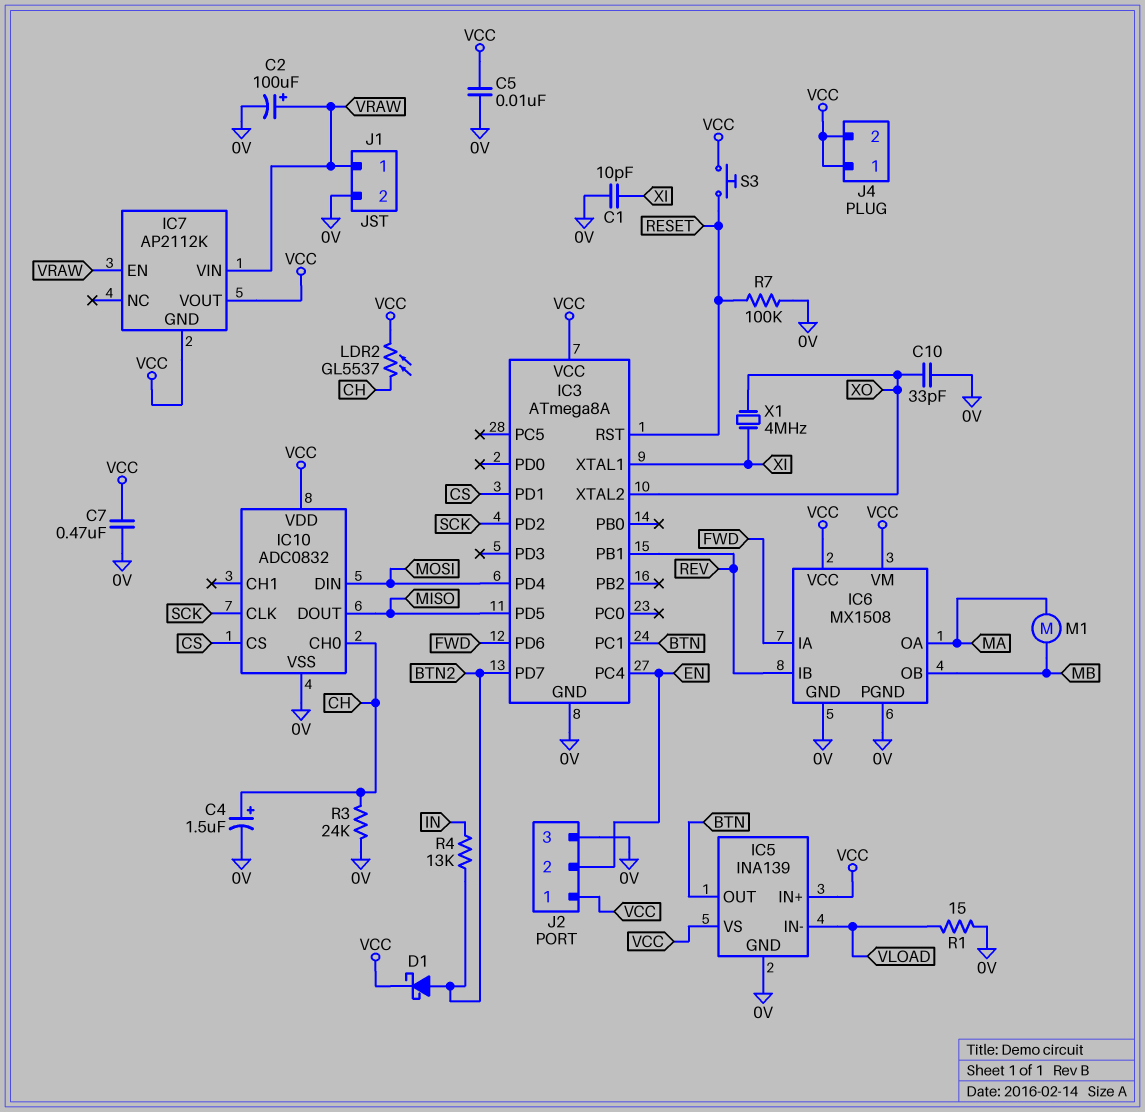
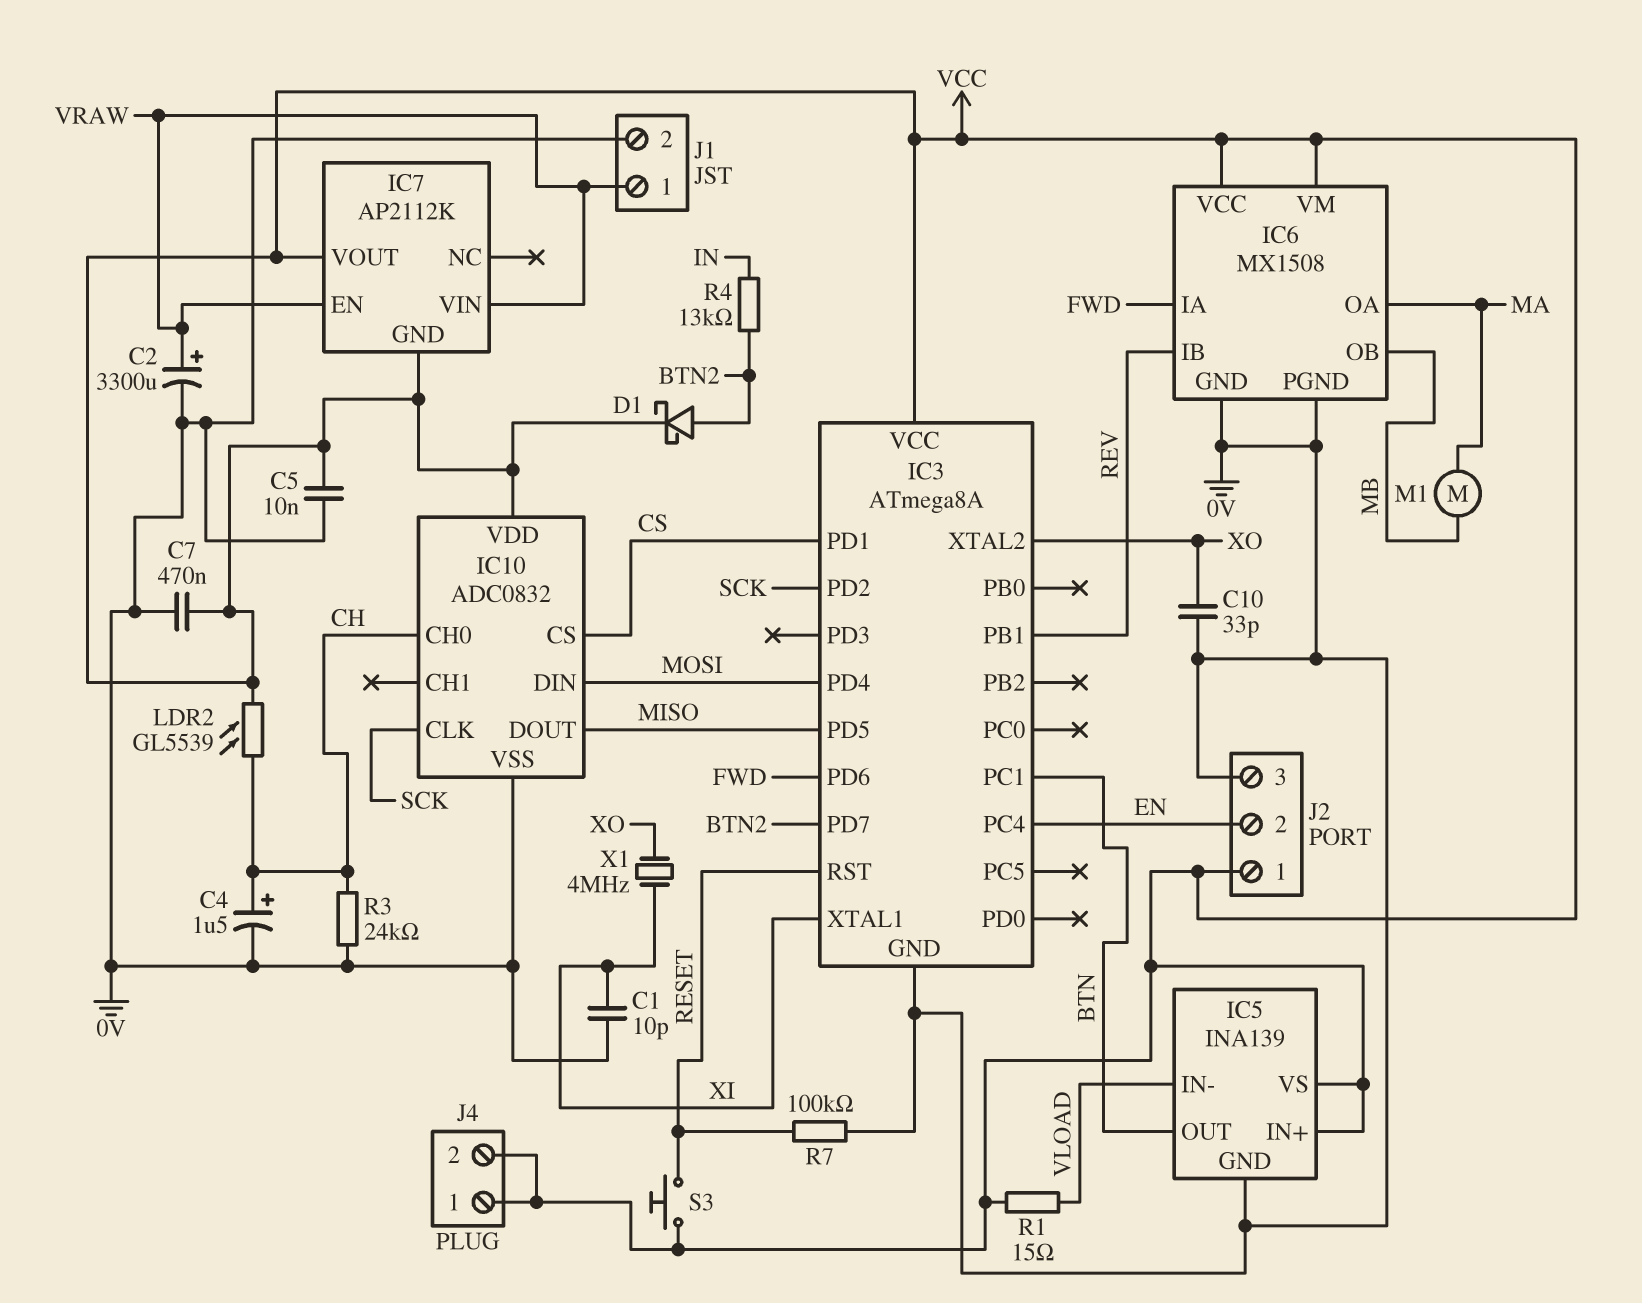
C2: 100uF (plus VRAW, minus 0V) -> 3300uF (plus VRAW, minus 0V)
LDR2: GL5537 (CH, VCC) -> GL5539 (CH, VCC)
R1: 15 (0V, VLOAD) -> 15 (VCC, VLOAD)

